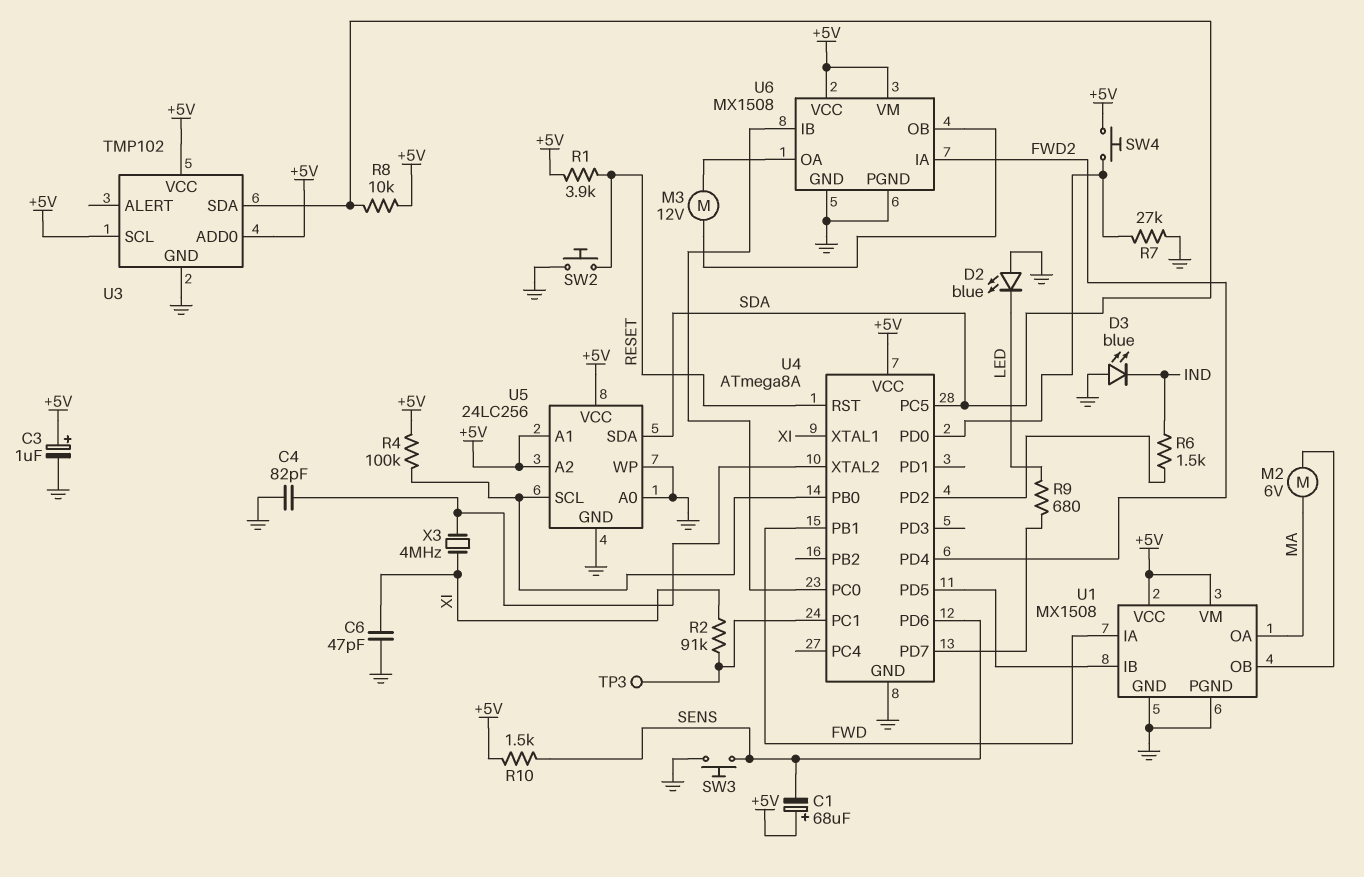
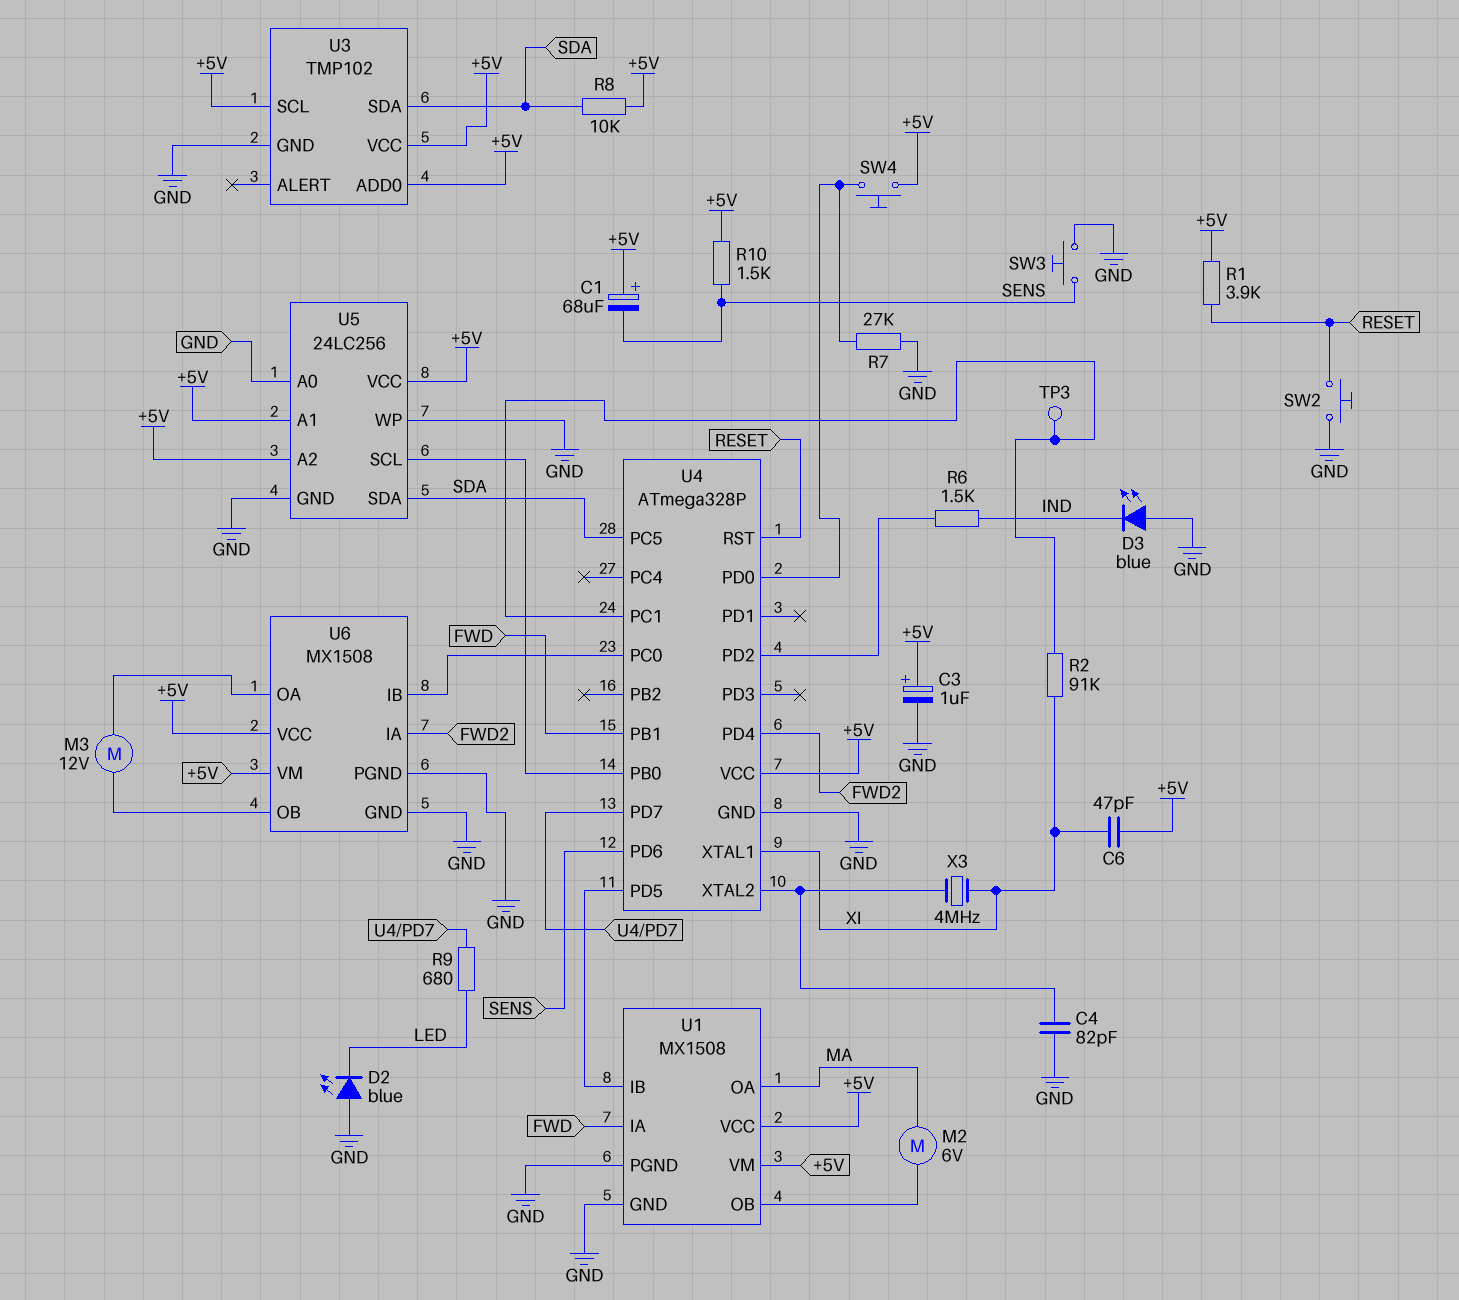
C6: 47pF (GND, XI) -> 47pF (+5V, XI)
R4: 100k (+5V, U4/PB0) -> none
U4: ATmega8A -> ATmega328P

